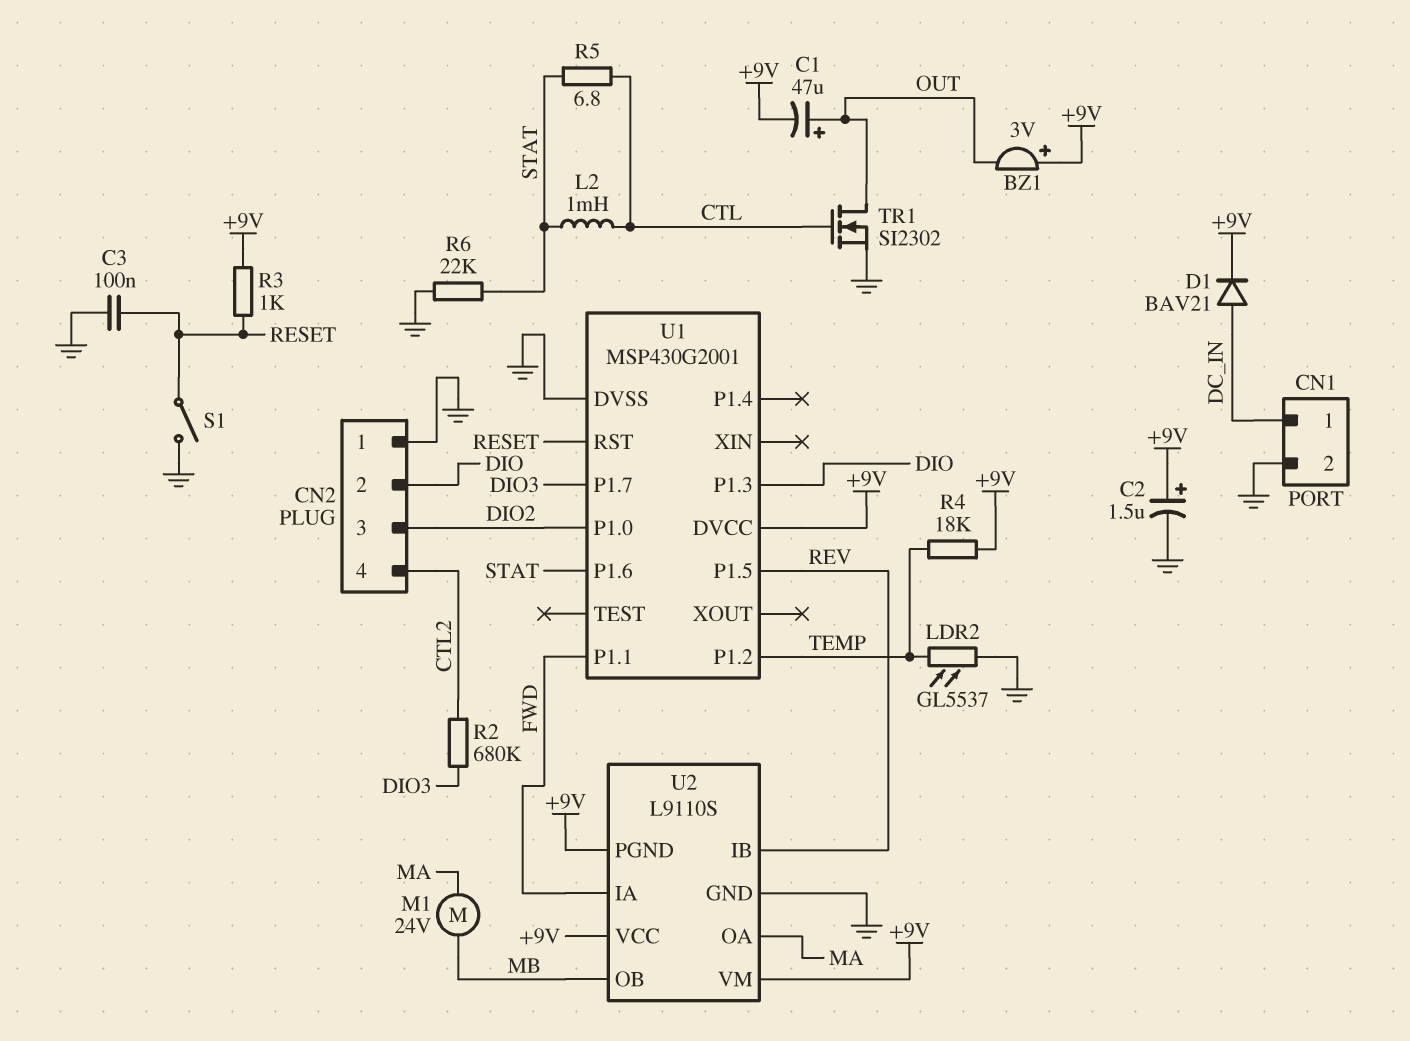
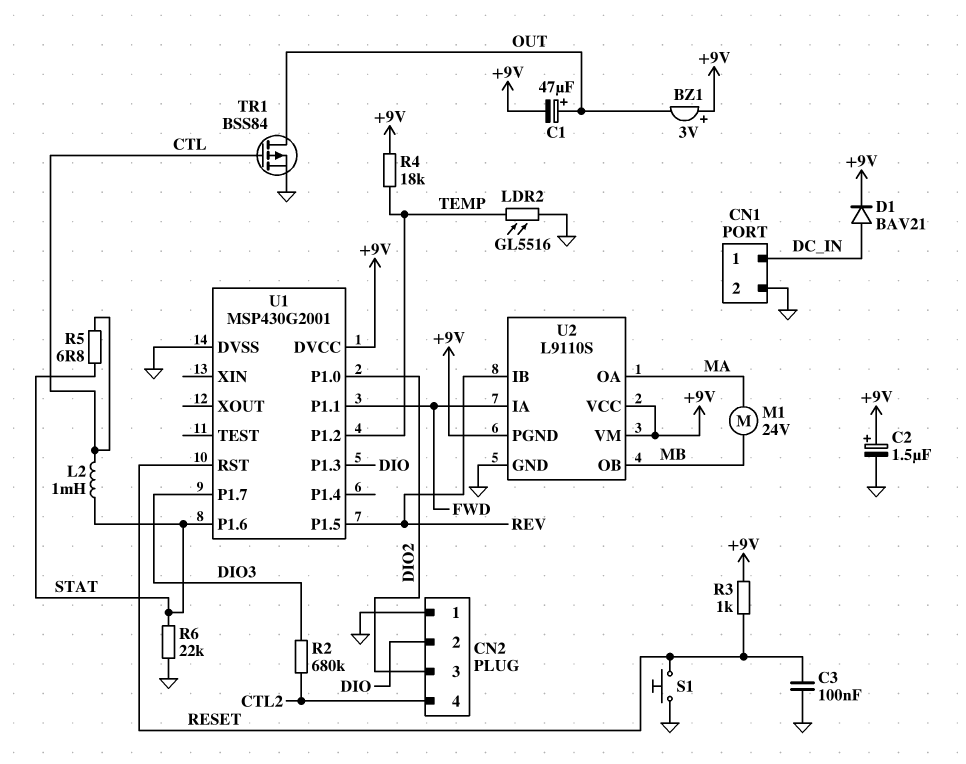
LDR2: GL5537 (GND, TEMP) -> GL5516 (GND, TEMP)
S1: switch (GND, RESET) -> button (GND, RESET)
TR1: NMOS SI2302 (G CTL, D OUT, S GND) -> PMOS BSS84 (G CTL, D OUT, S GND)

